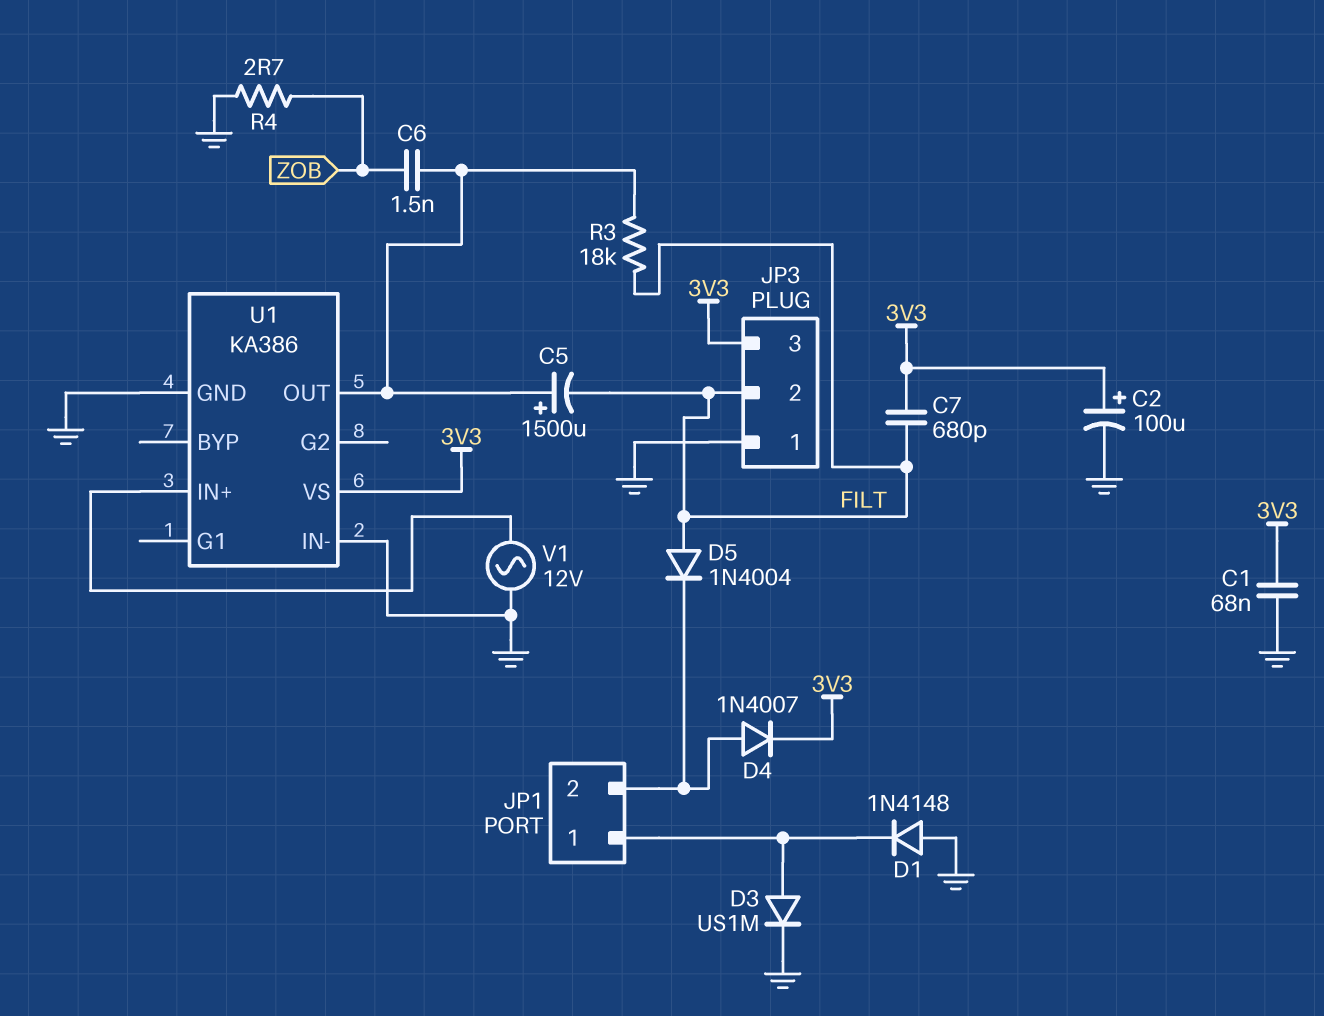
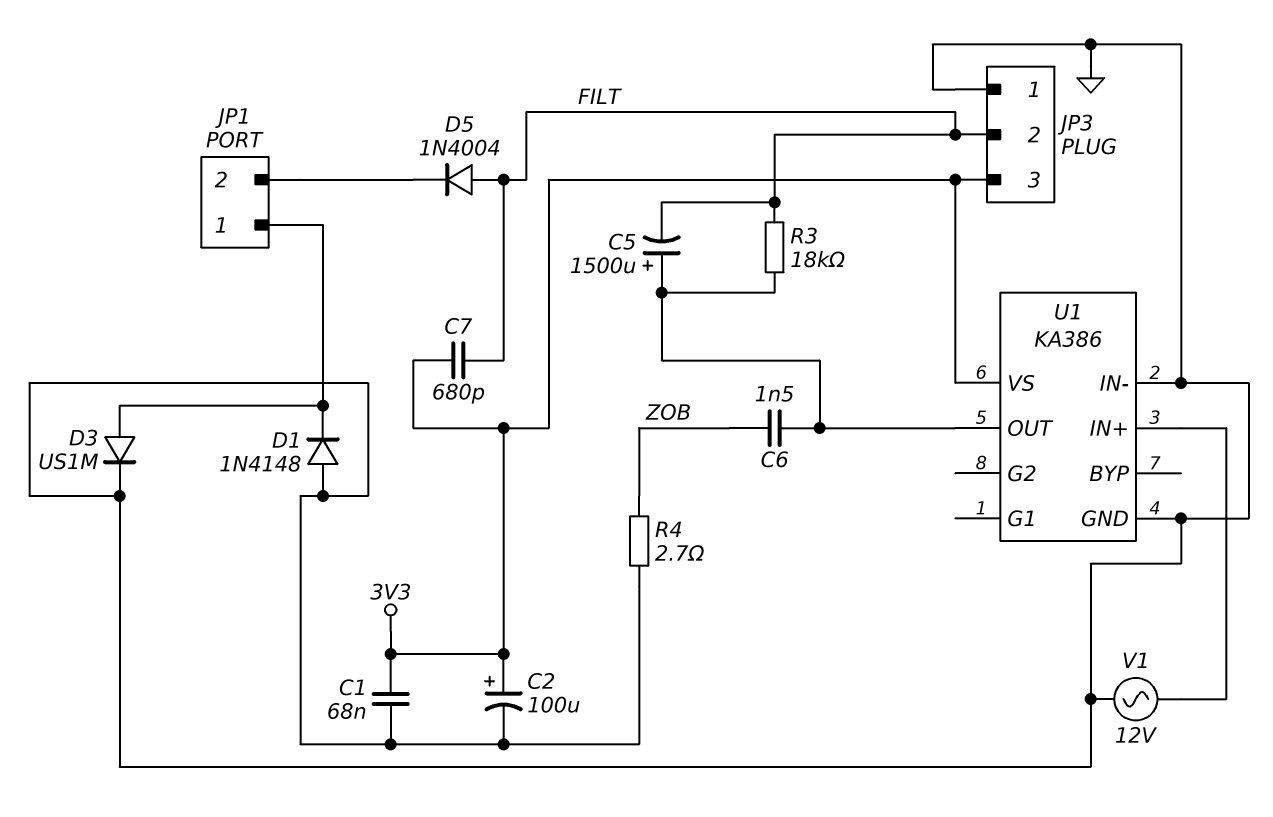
D4: diode 1N4007 (A JP1/2, K 3V3) -> none

